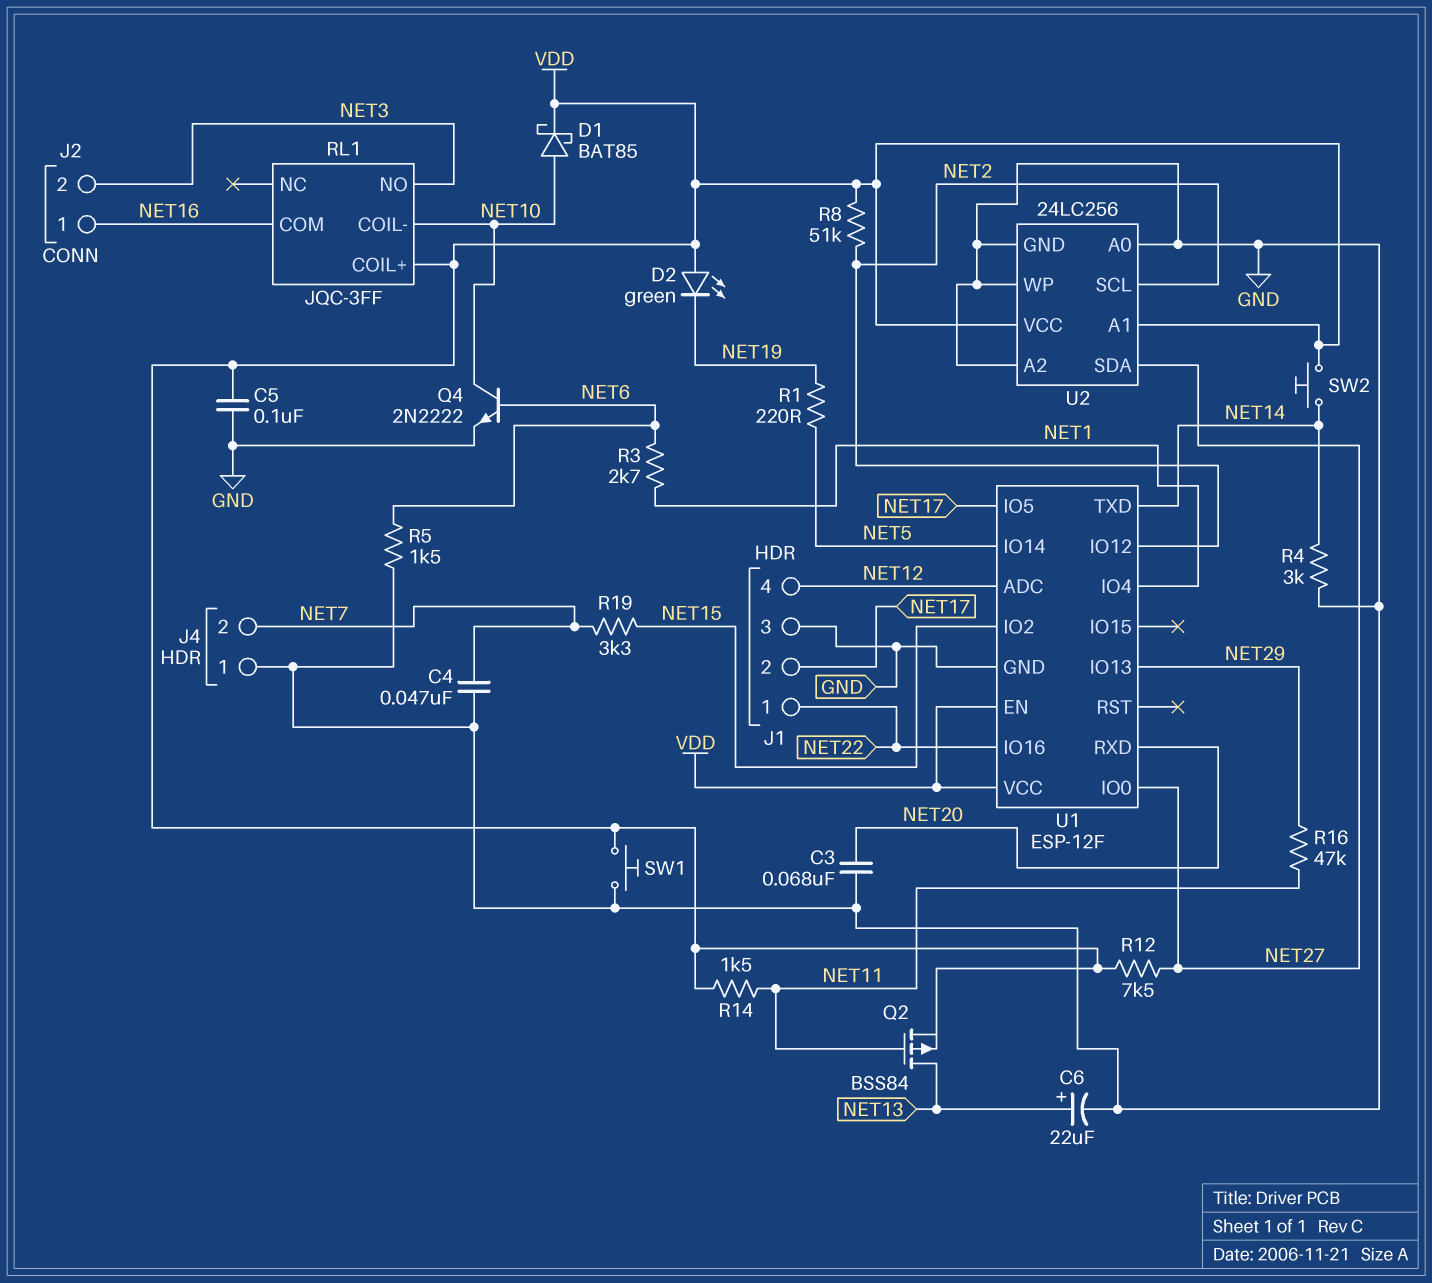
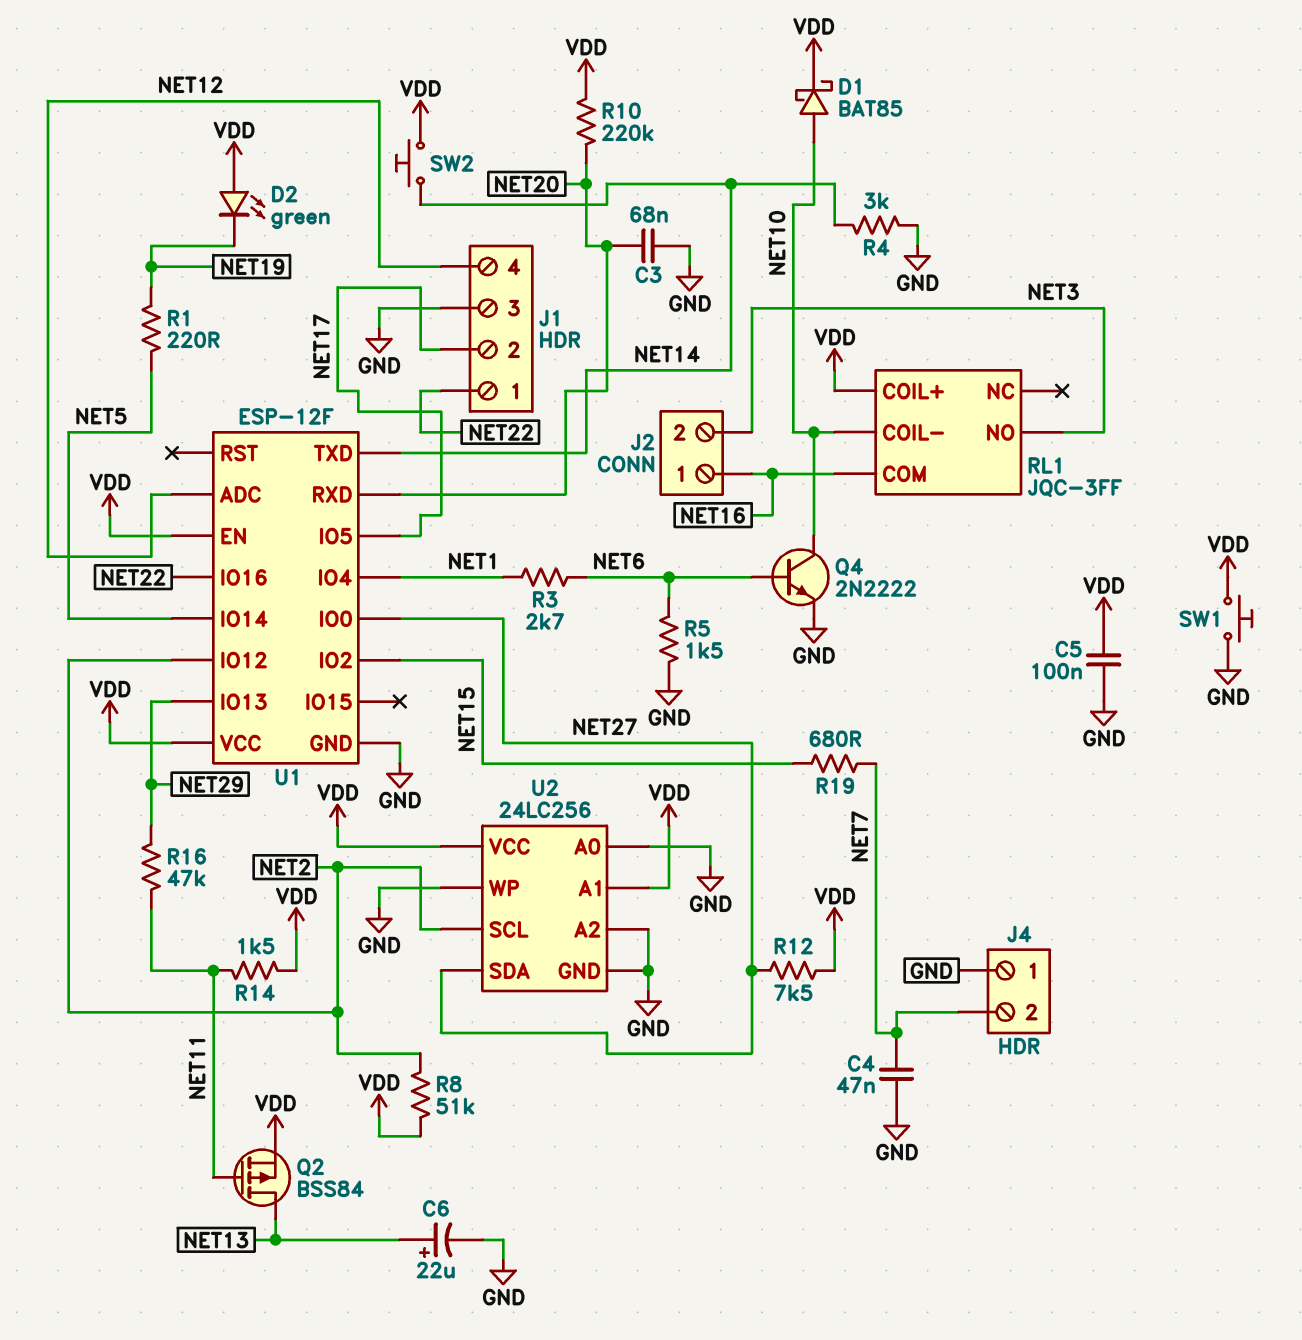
R10: none -> 220k (NET20, VDD)
R19: 3.3k (NET7, NET15) -> 680 (NET7, NET15)

